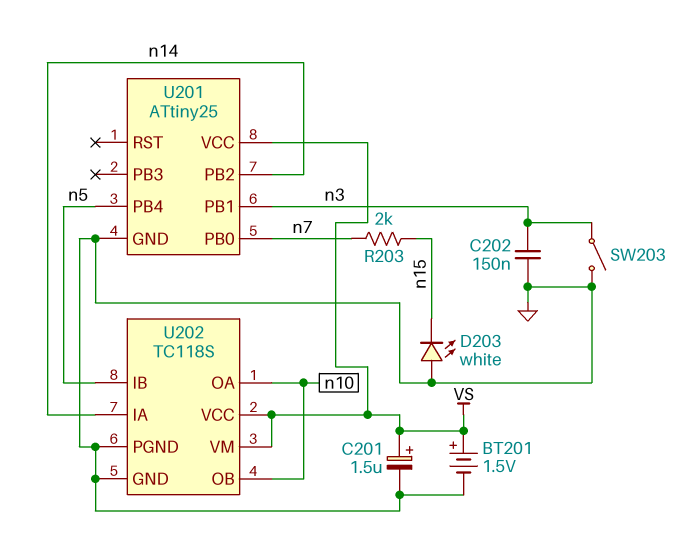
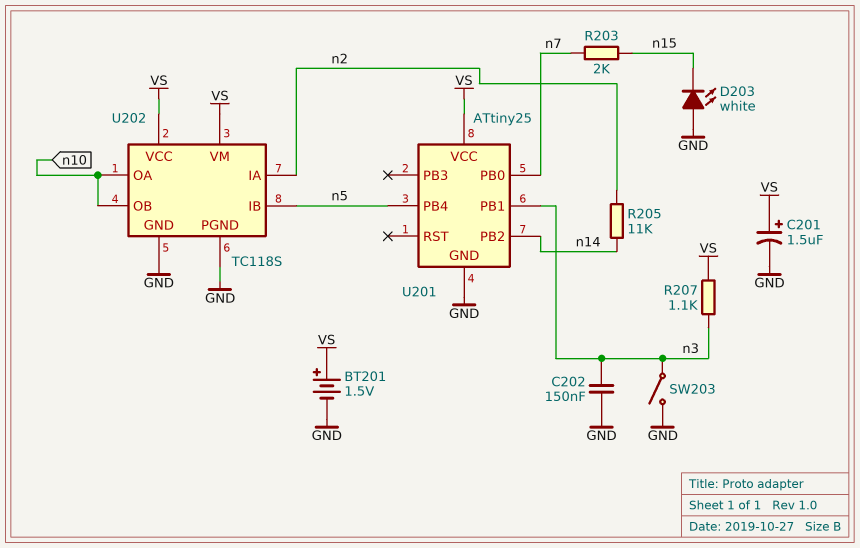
R205: none -> 11k (n2, n14)
R207: none -> 1.1k (VS, n3)
U202 pin IA: n14 -> n2

